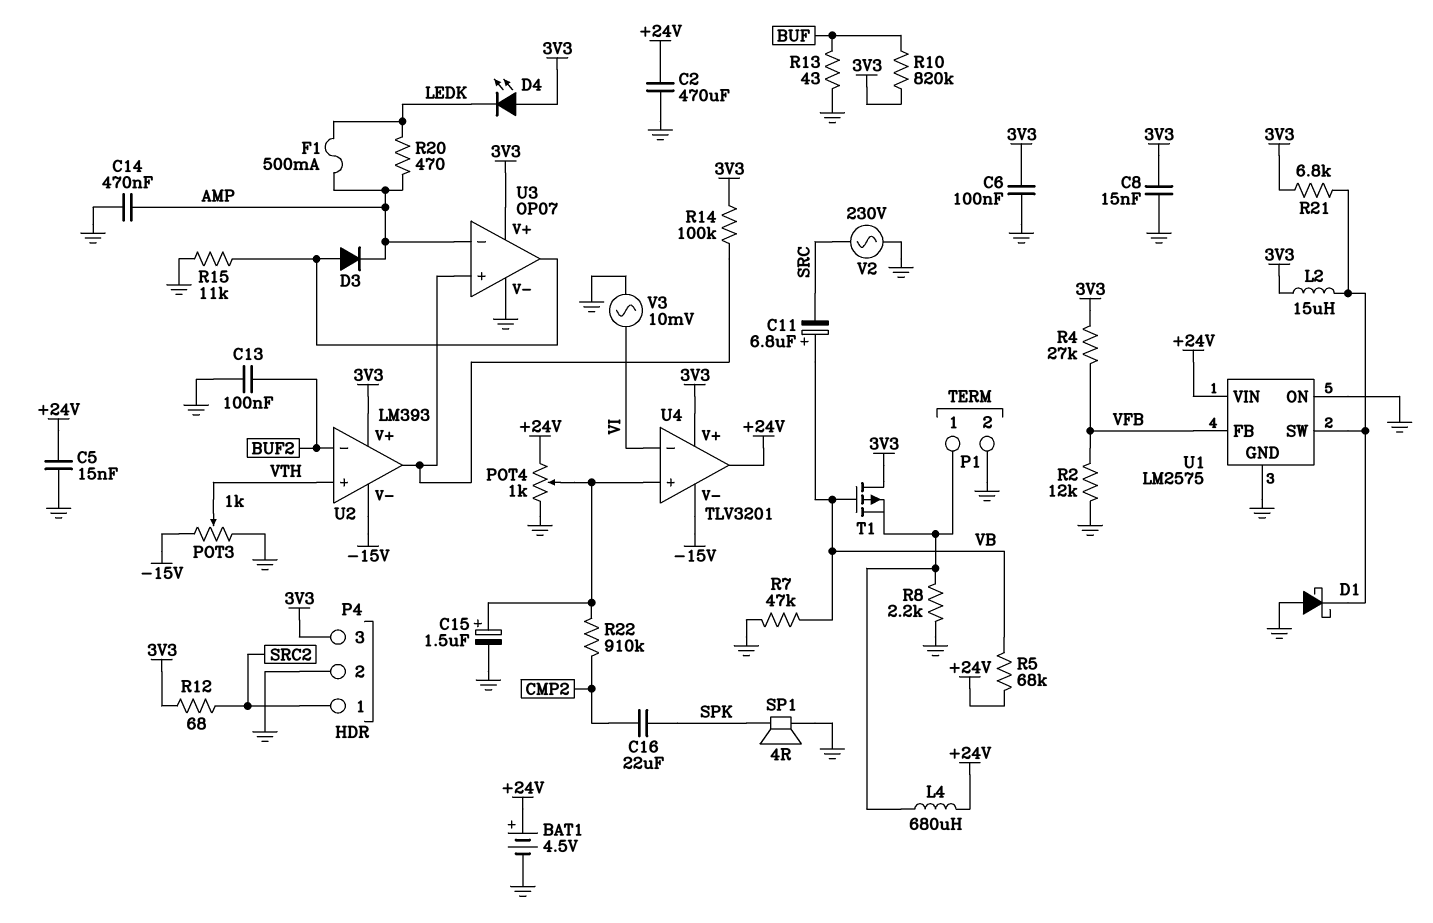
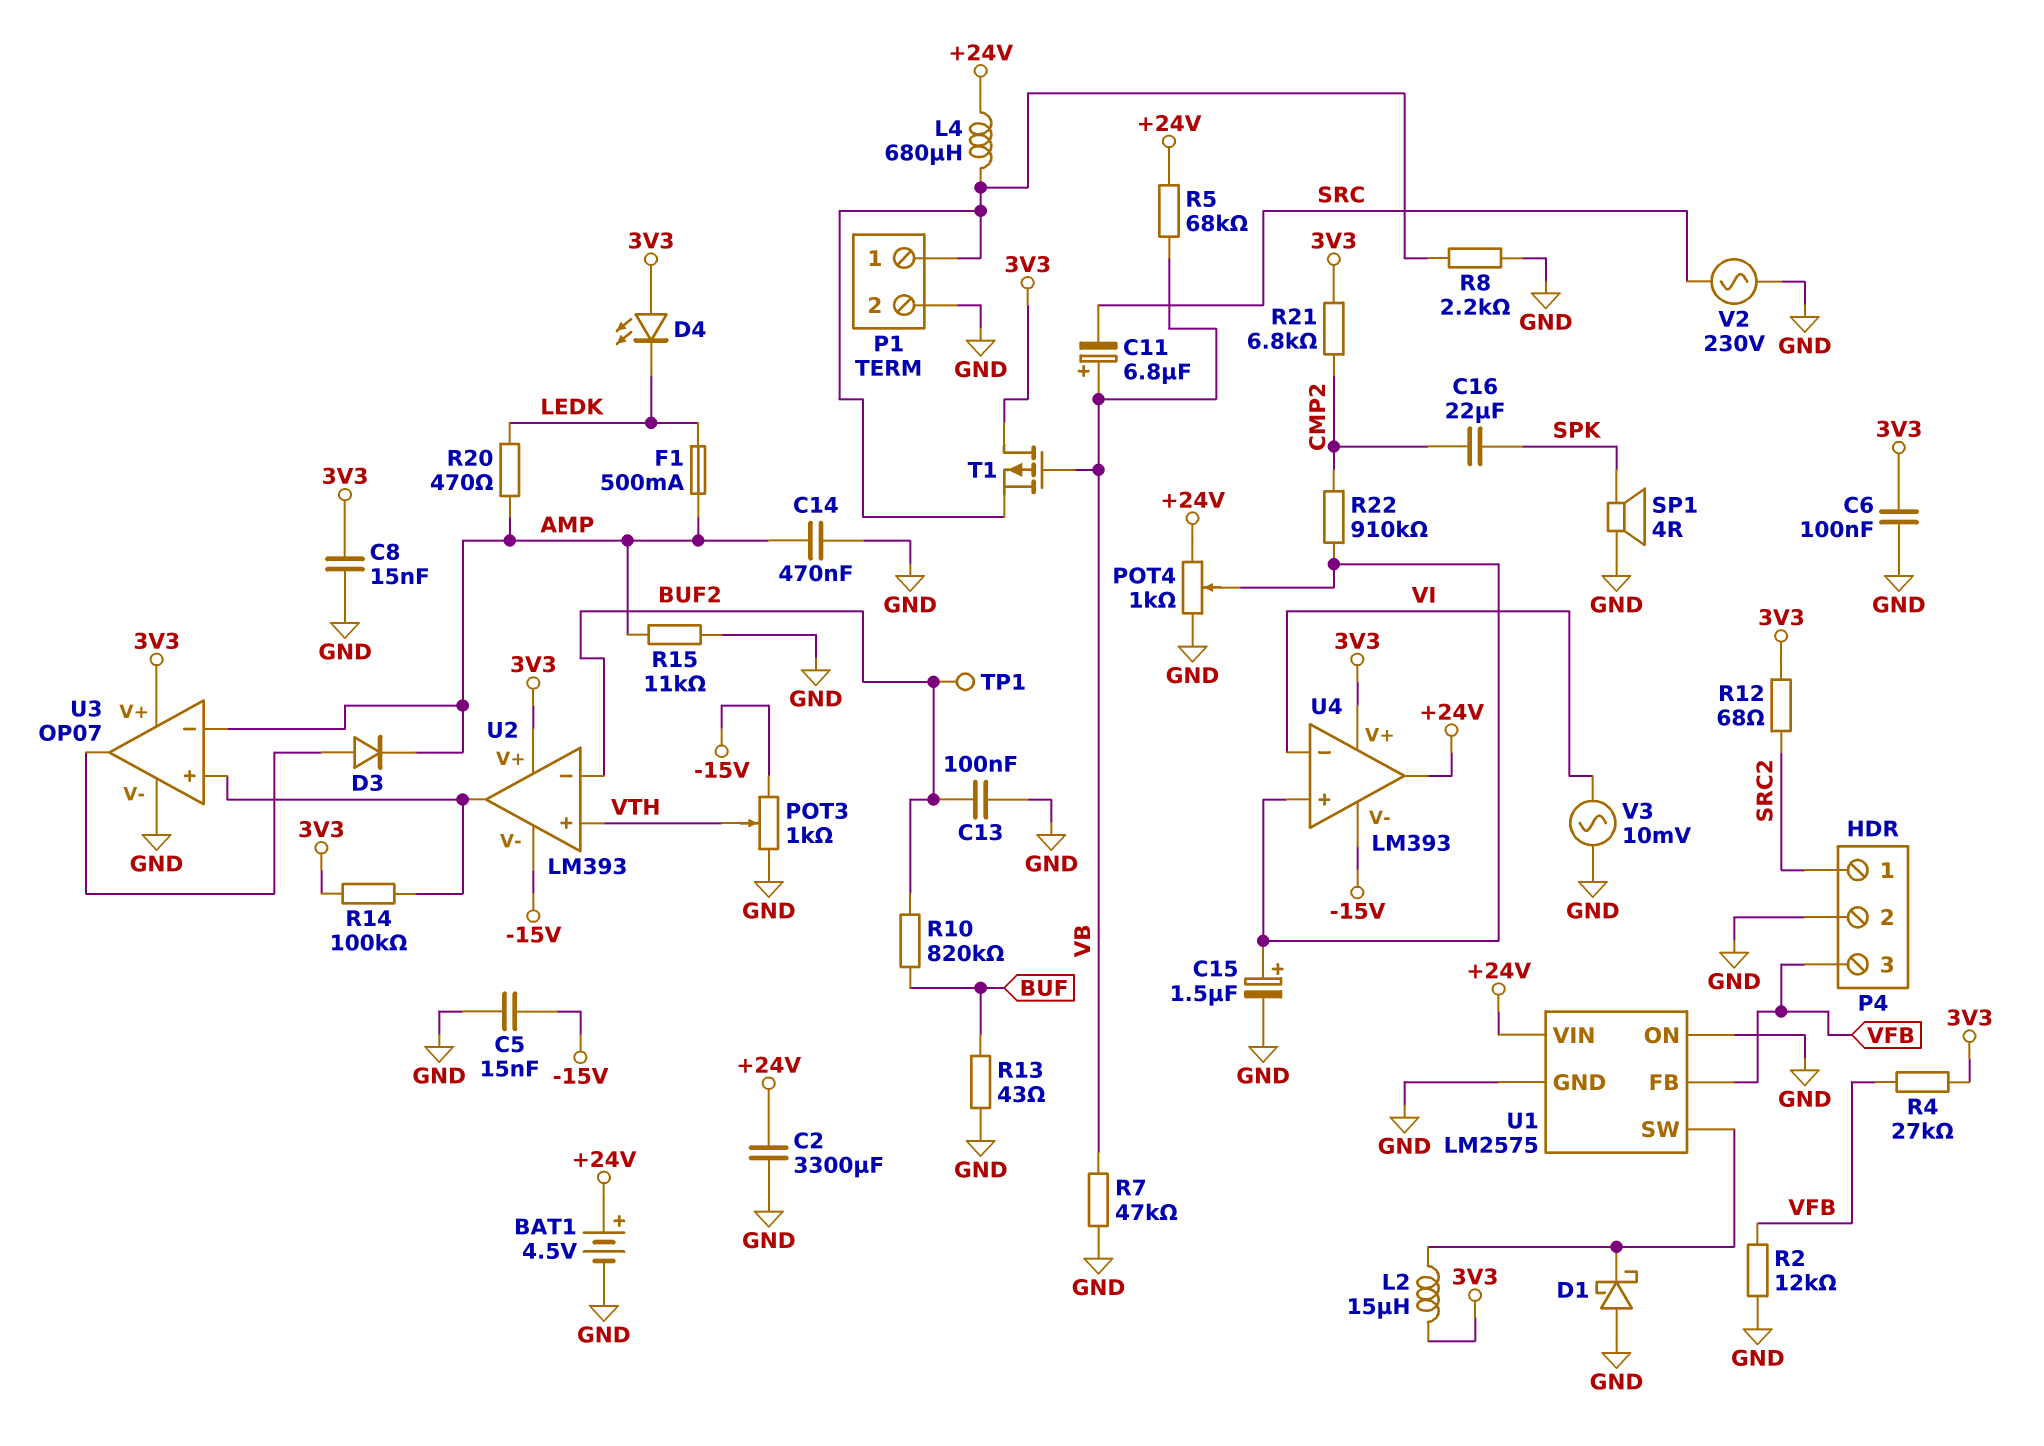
C2: 470uF (+24V, GND) -> 3300uF (+24V, GND)
C5: 15nF (+24V, GND) -> 15nF (-15V, GND)
P4 pin 3: 3V3 -> VFB
R10: 820k (3V3, BUF) -> 820k (BUF, BUF2)
R15: 11k (GND, U3/out) -> 11k (AMP, GND)
R21: 6.8k (3V3, U1/SW) -> 6.8k (3V3, CMP2)
TP1: none -> test point (BUF2)
U4: TLV3201 -> LM393

